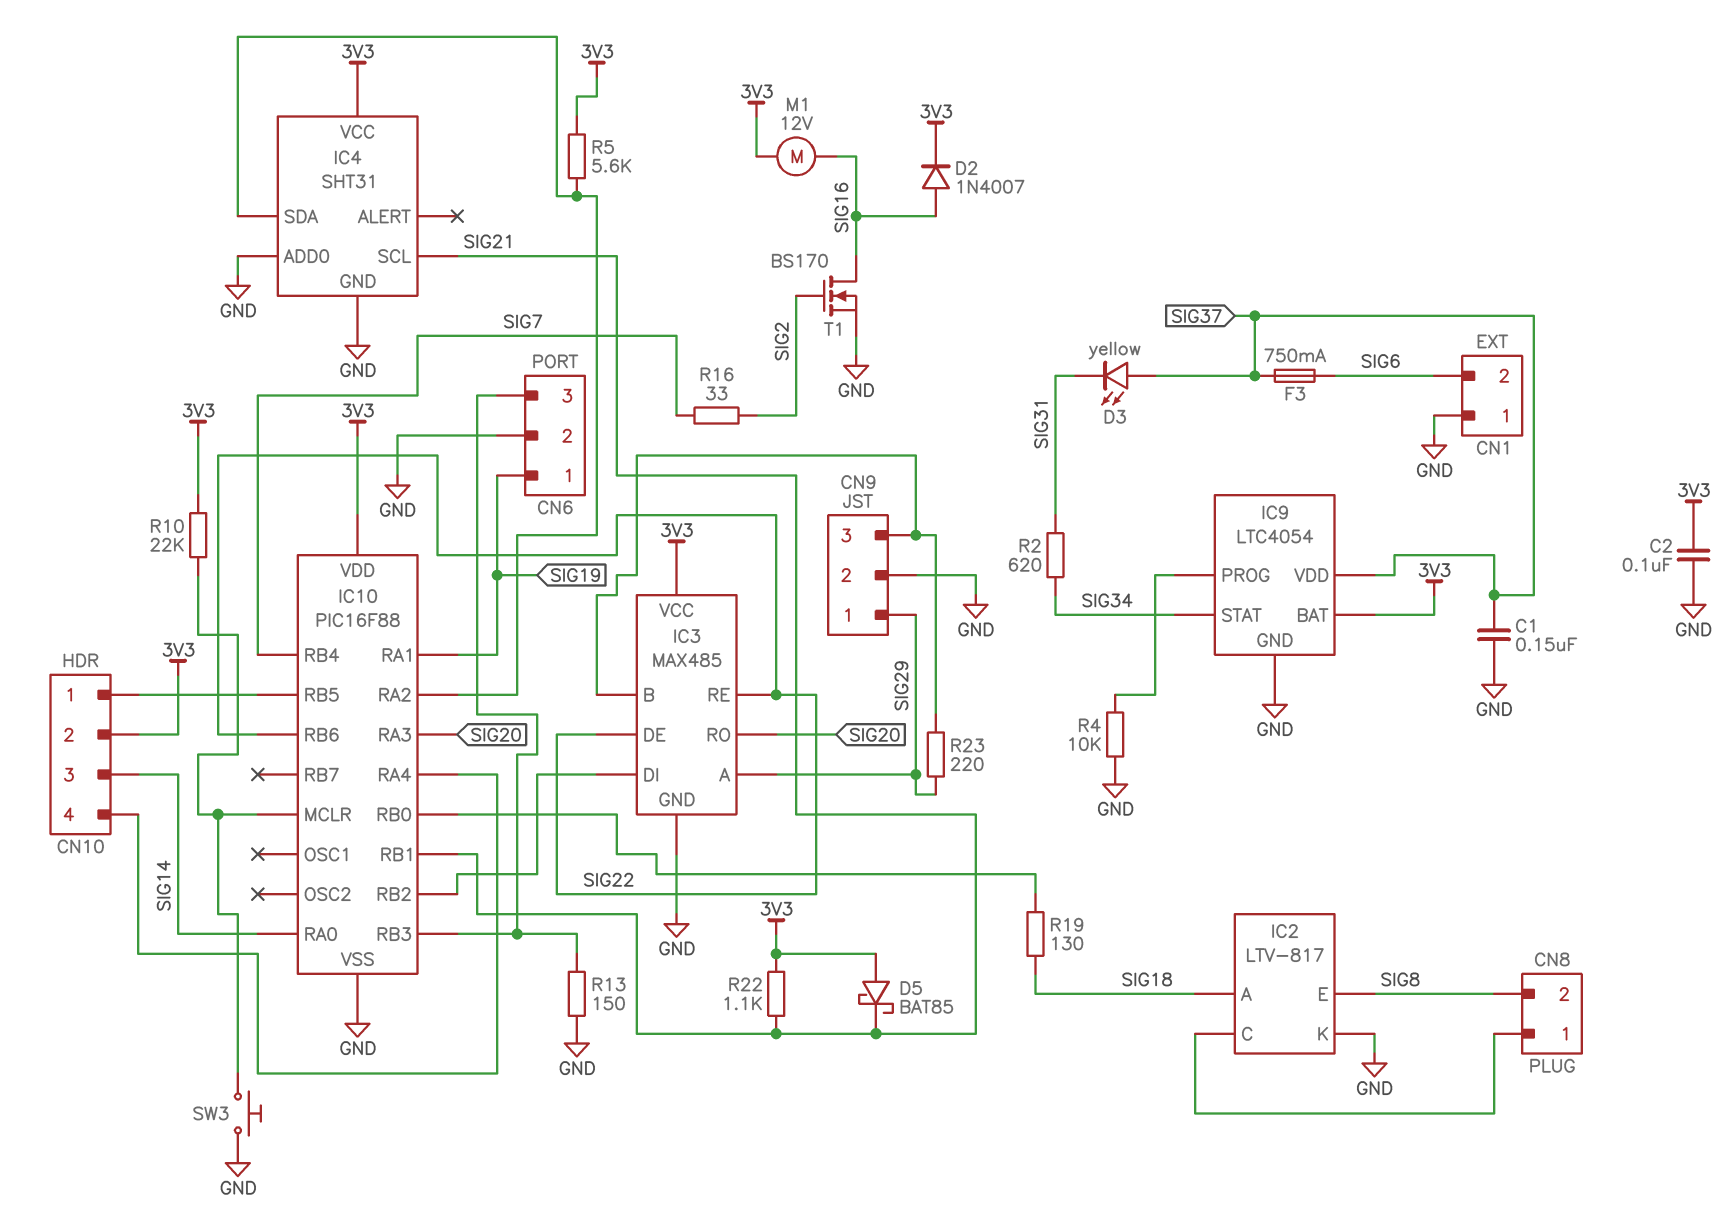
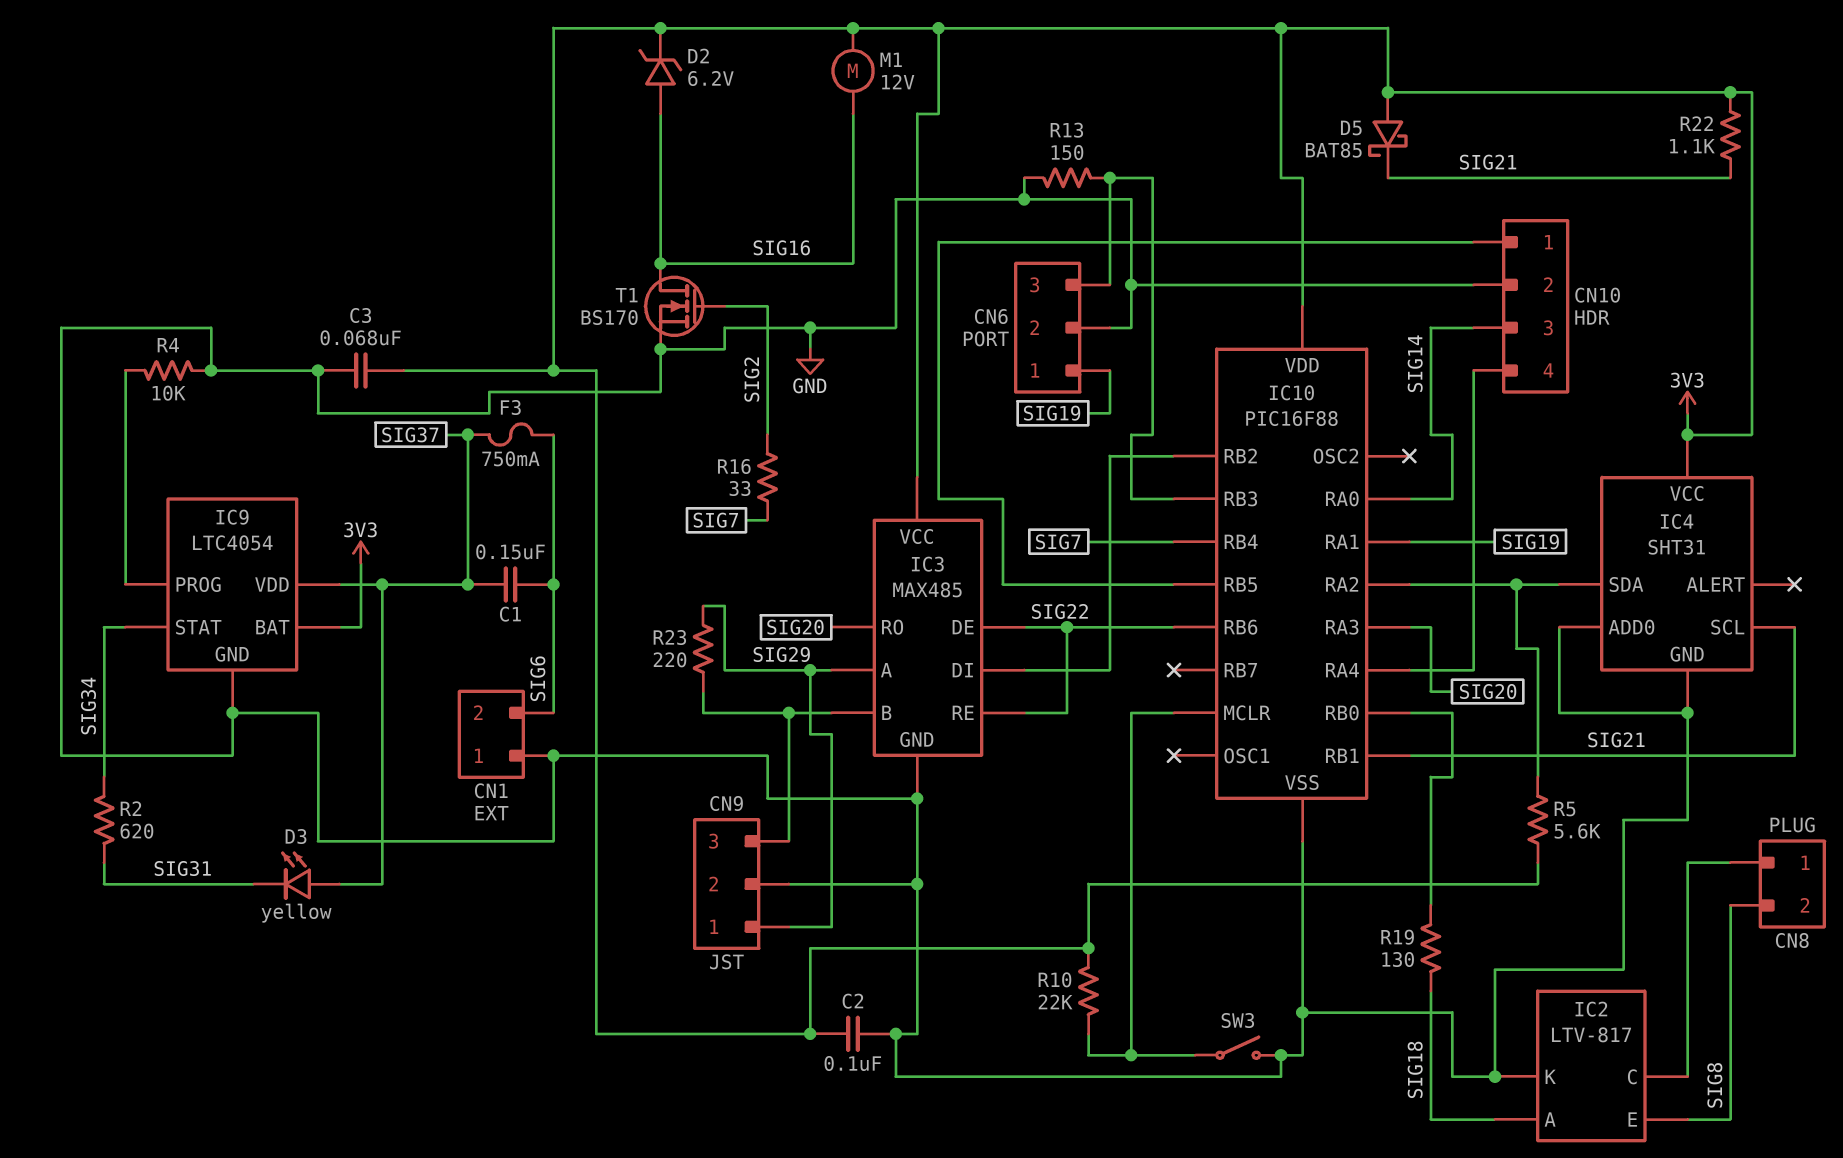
C1: 150nF (GND, SIG37) -> 150nF (SIG6, SIG37)
C3: none -> 68nF (3V3, GND)
CN10 pin 2: 3V3 -> GND
D2: diode 1N4007 (A SIG16, K 3V3) -> zener 6.2V (A SIG16, K 3V3)
SW3: button (GND, IC10/MCLR) -> switch (GND, IC10/MCLR)

